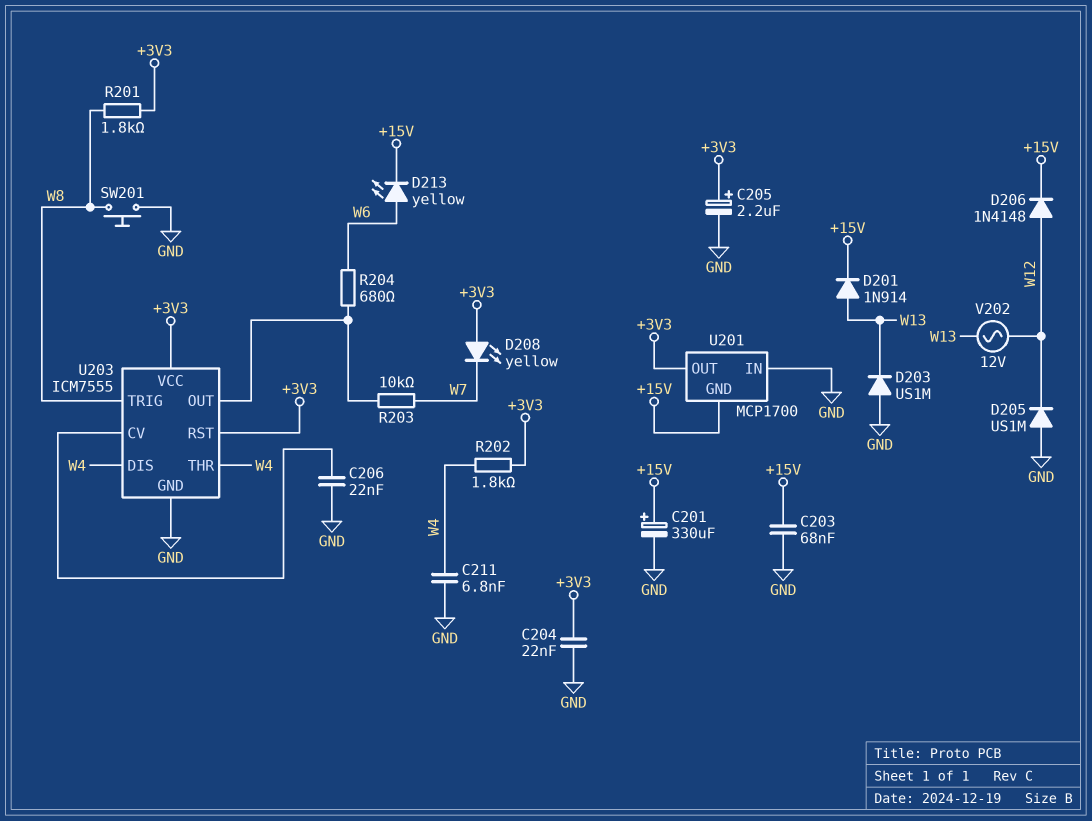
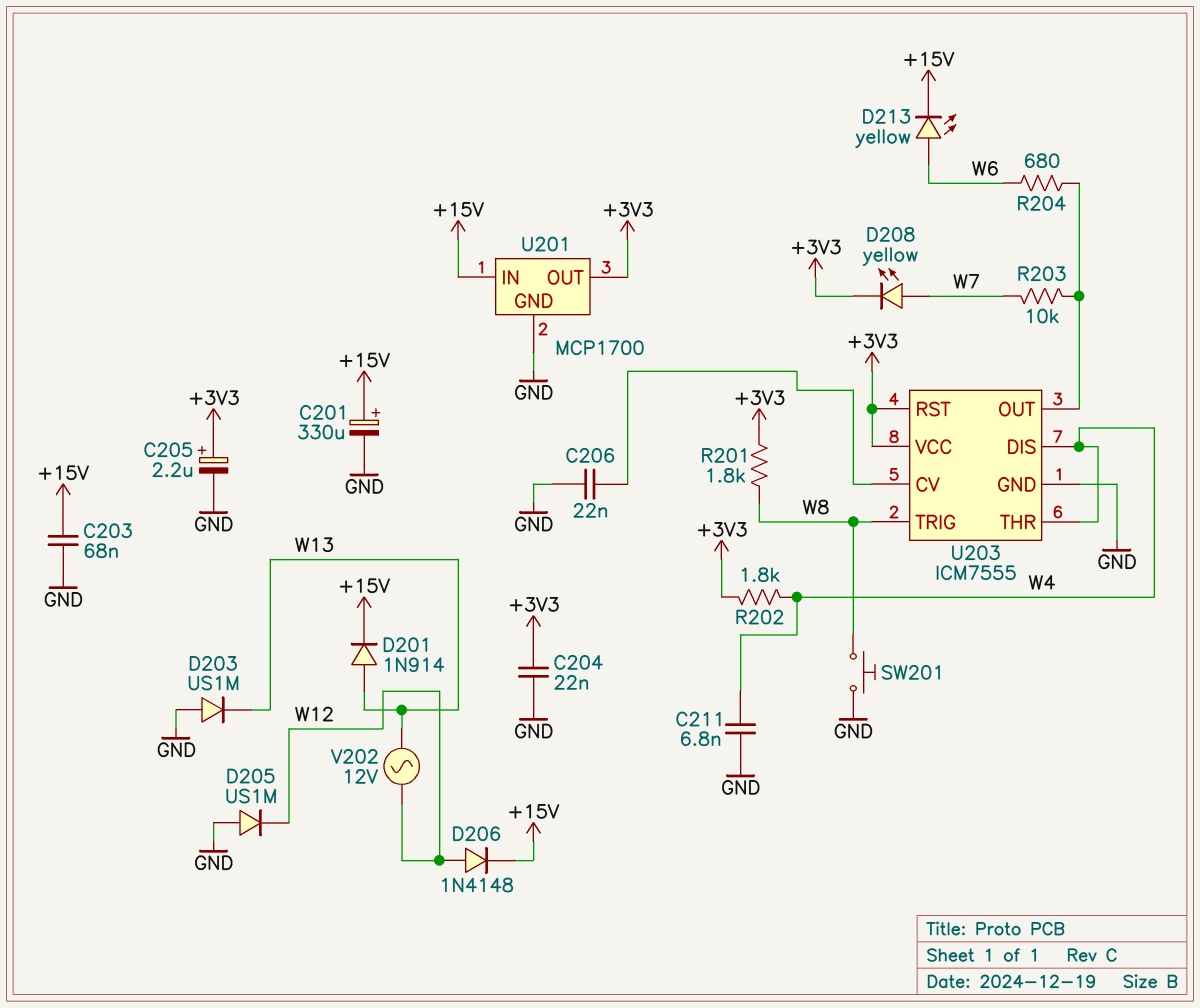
D208: LED yellow (A +3V3, K W7) -> LED yellow (A W7, K +3V3)
U201 pin GND: +15V -> GND
U201 pin IN: GND -> +15V

